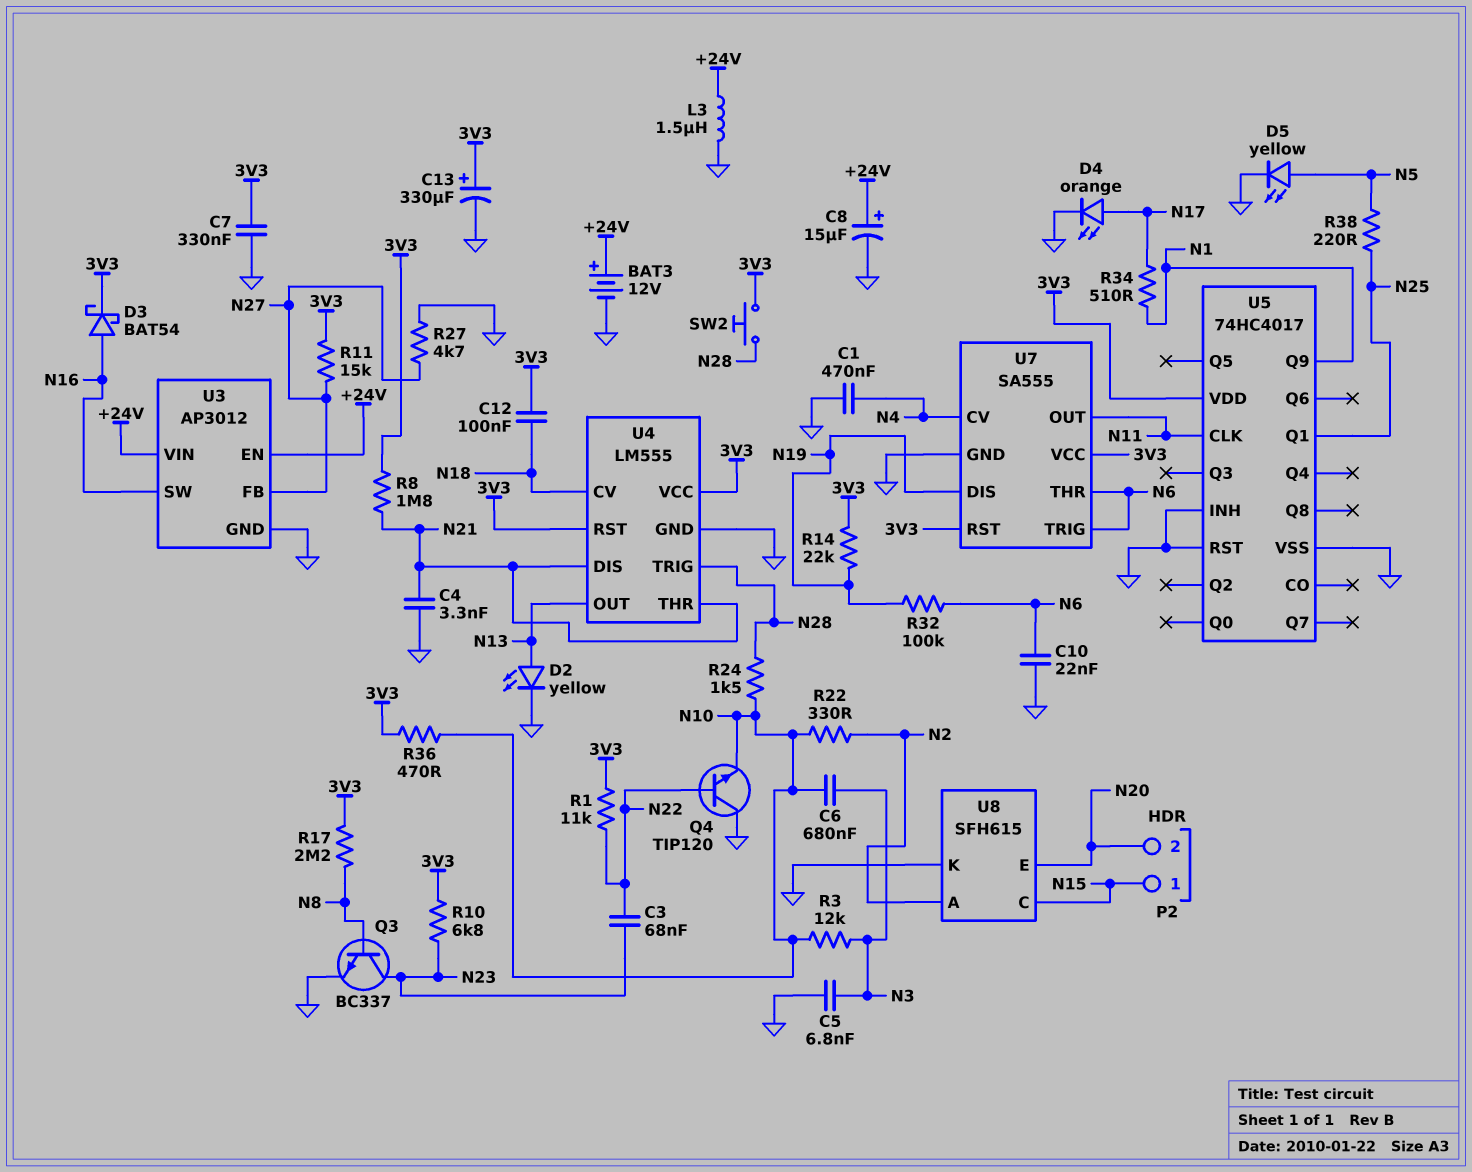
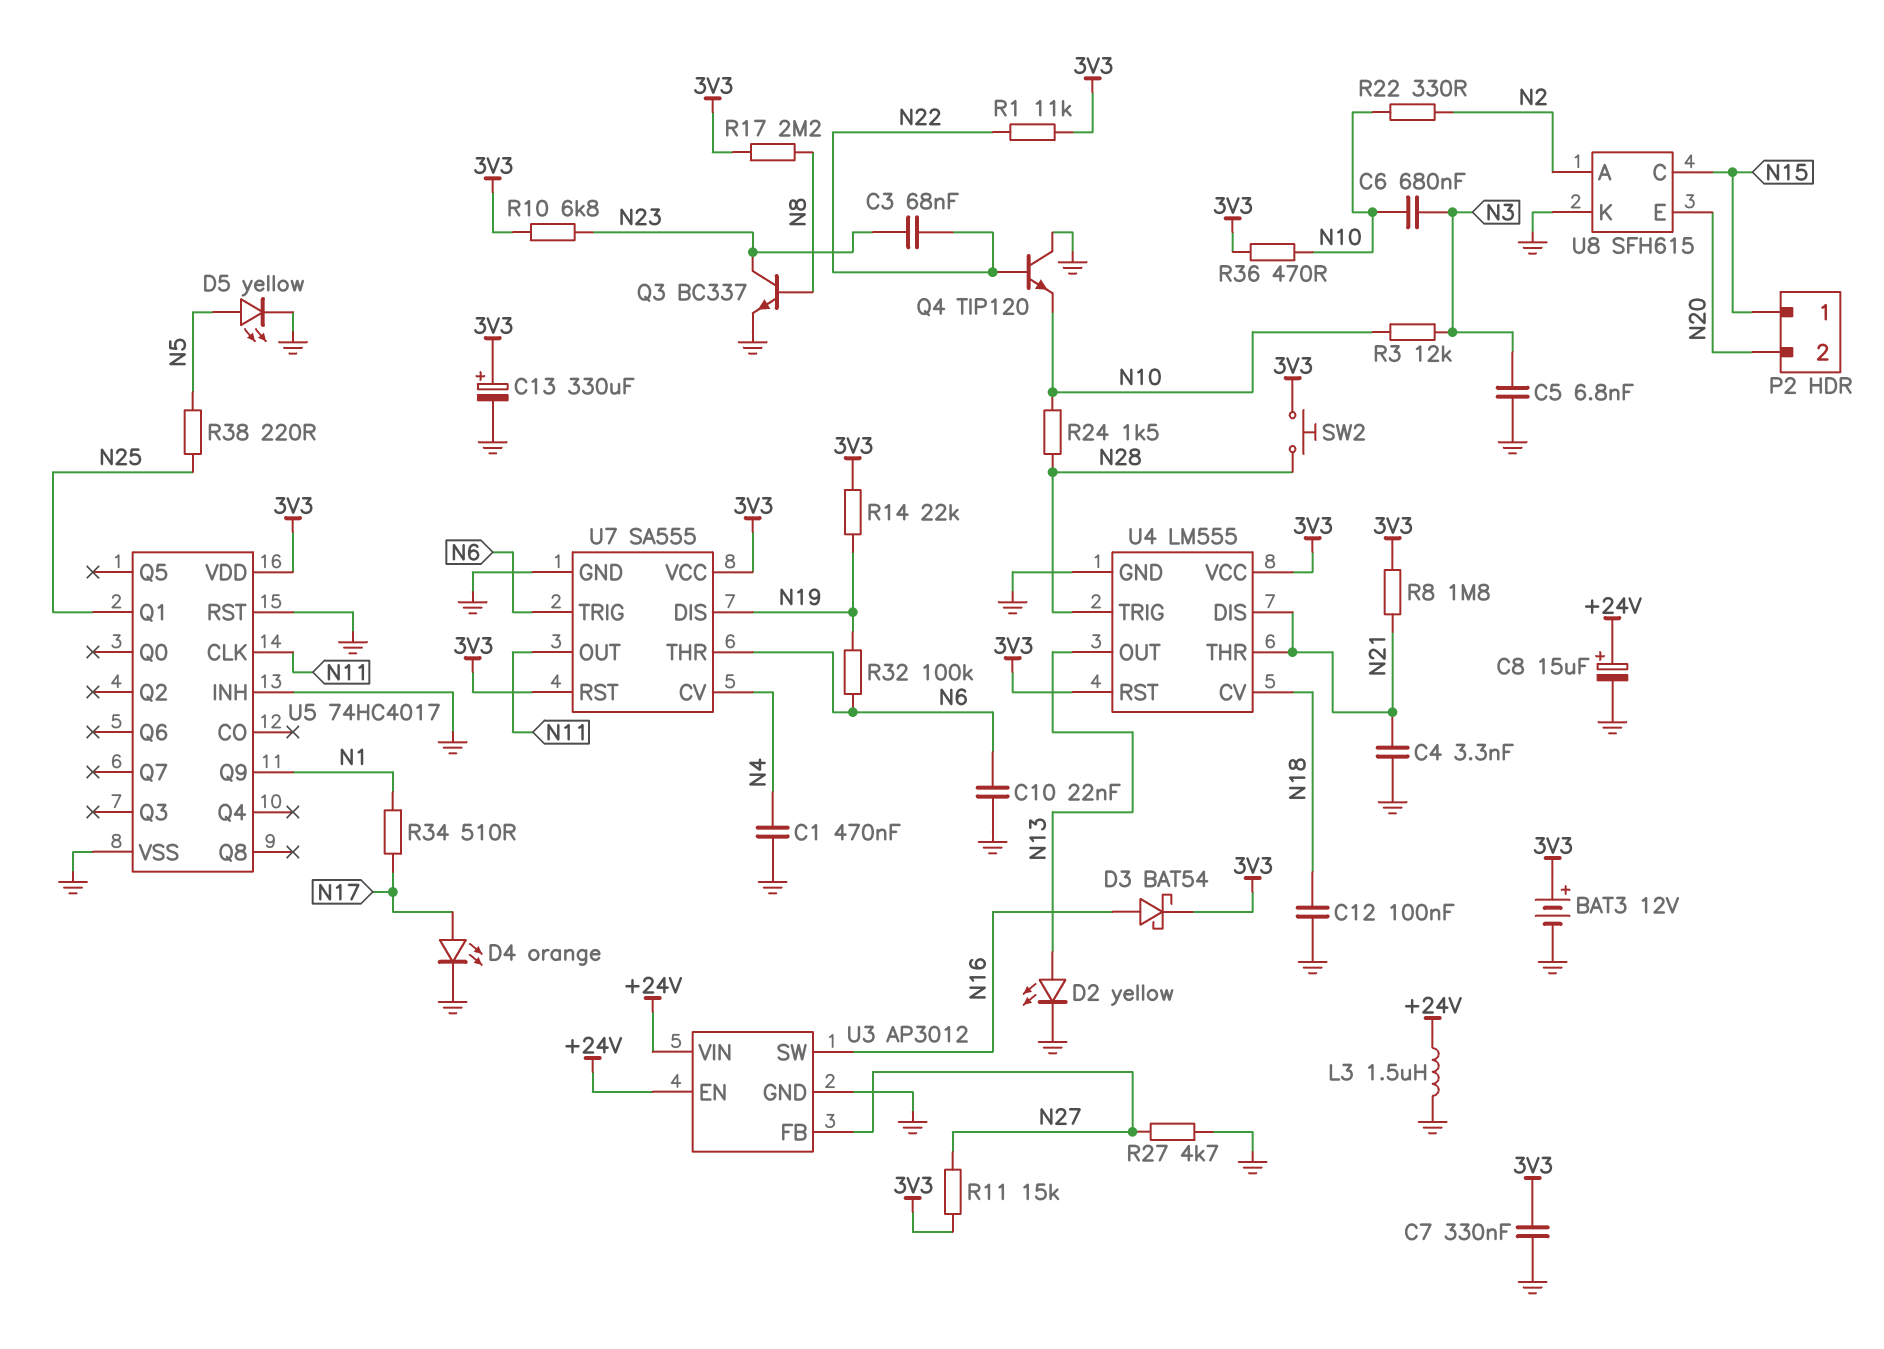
BAT3: 12V (plus +24V, minus GND) -> 12V (plus 3V3, minus GND)
C12: 100nF (3V3, N18) -> 100nF (GND, N18)

